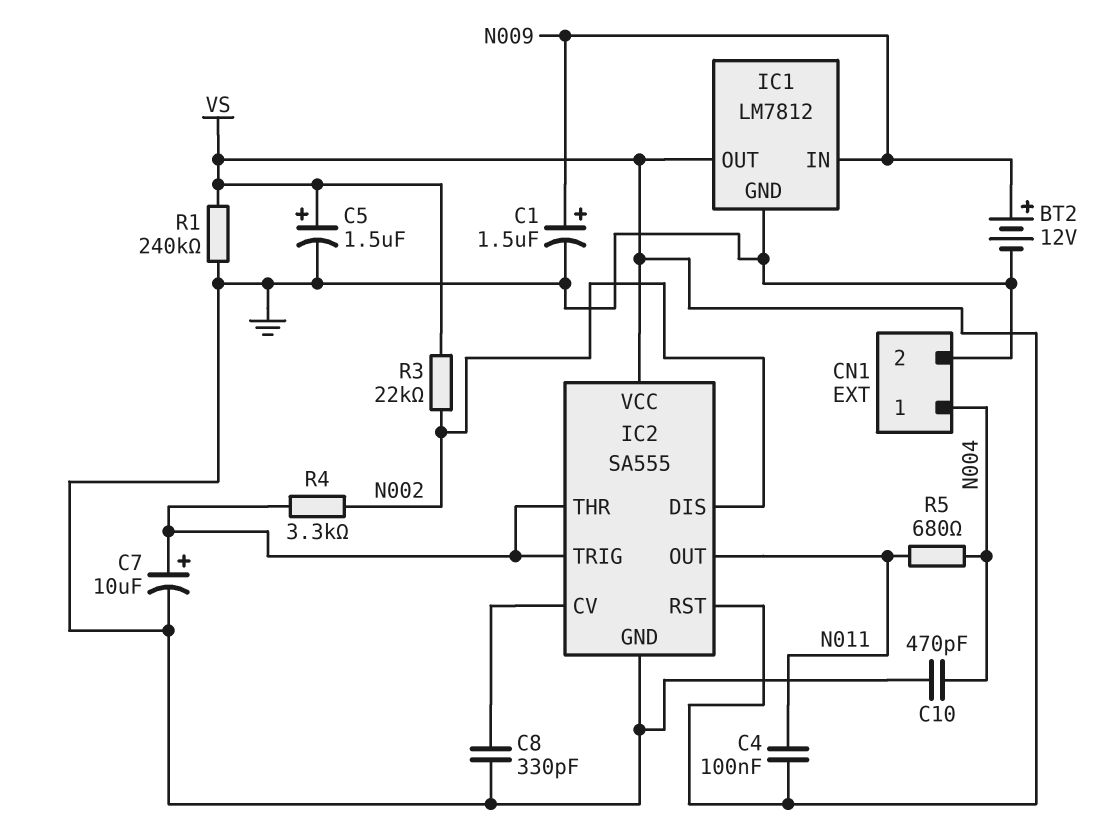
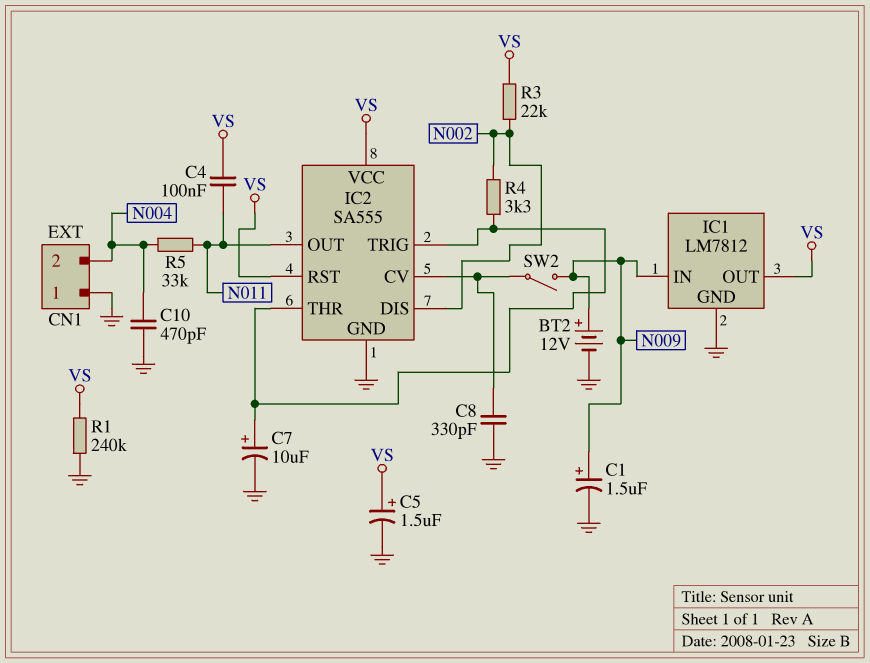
CN1 pin 1: N004 -> GND
CN1 pin 2: GND -> N004
R5: 680 (N004, N011) -> 33k (N004, N011)
SW2: none -> switch (IC2/CV, N009)

